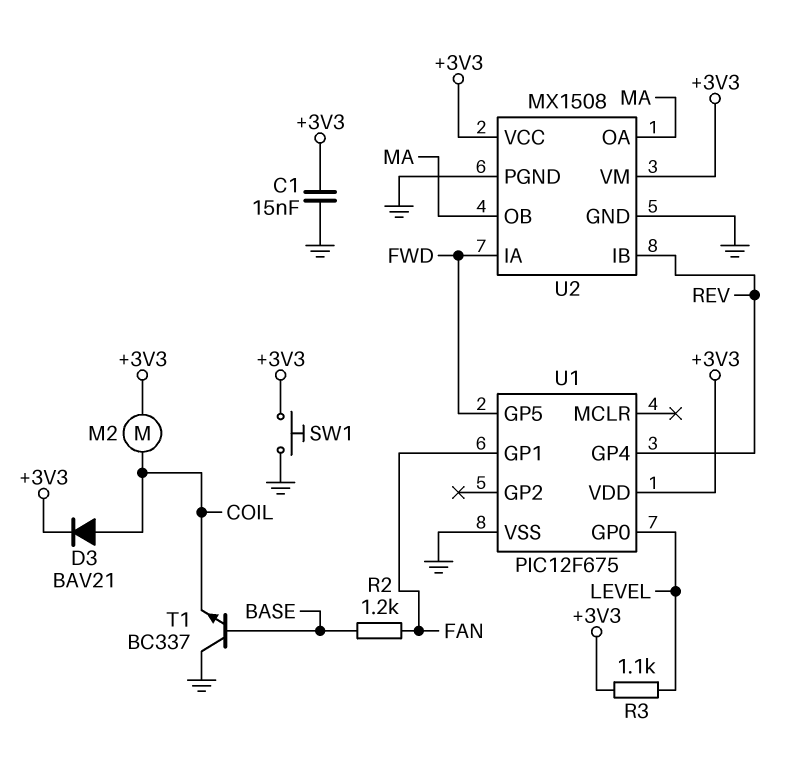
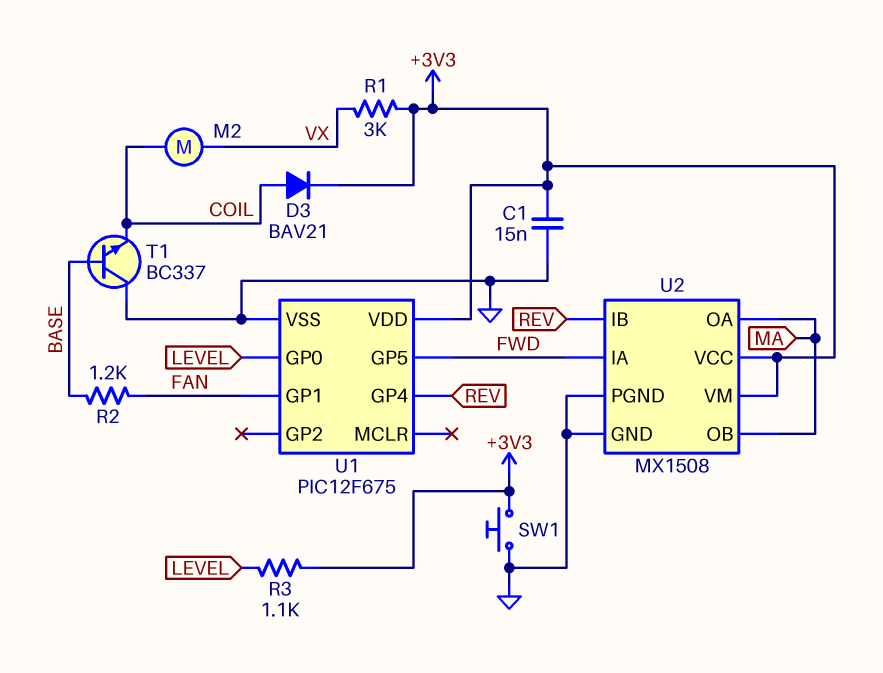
M2: motor (+3V3, COIL) -> motor (COIL, VX)
R1: none -> 3k (+3V3, VX)

